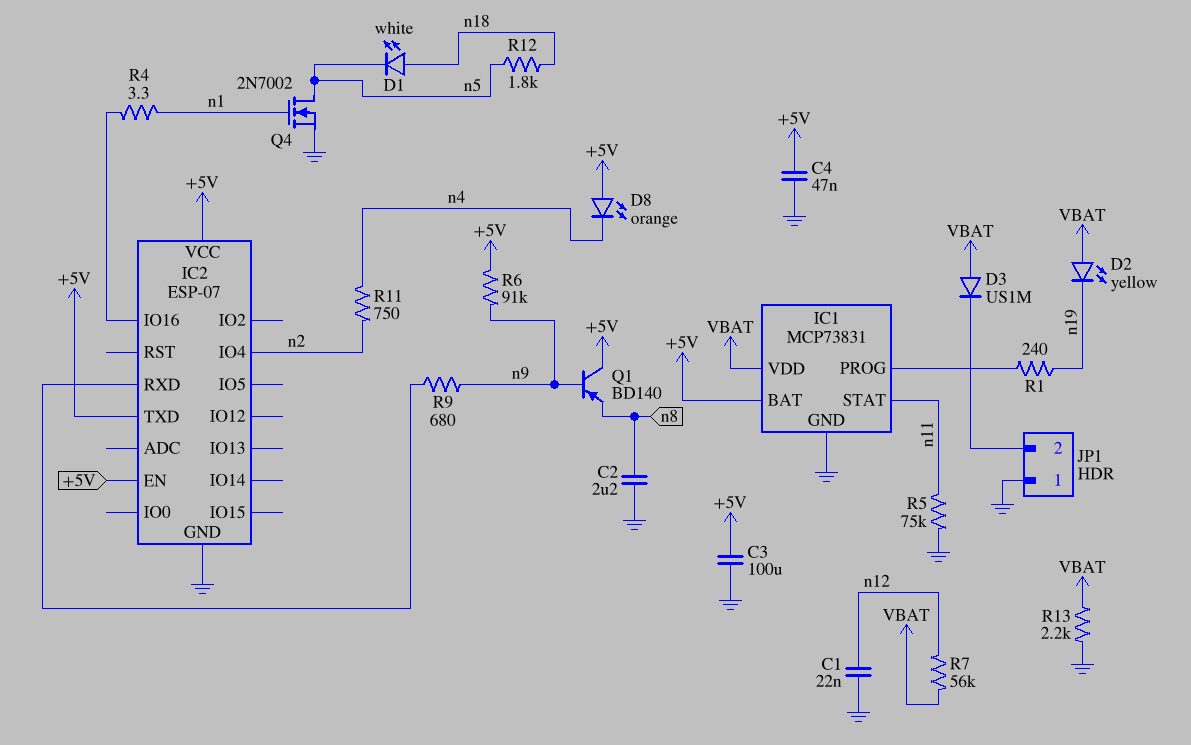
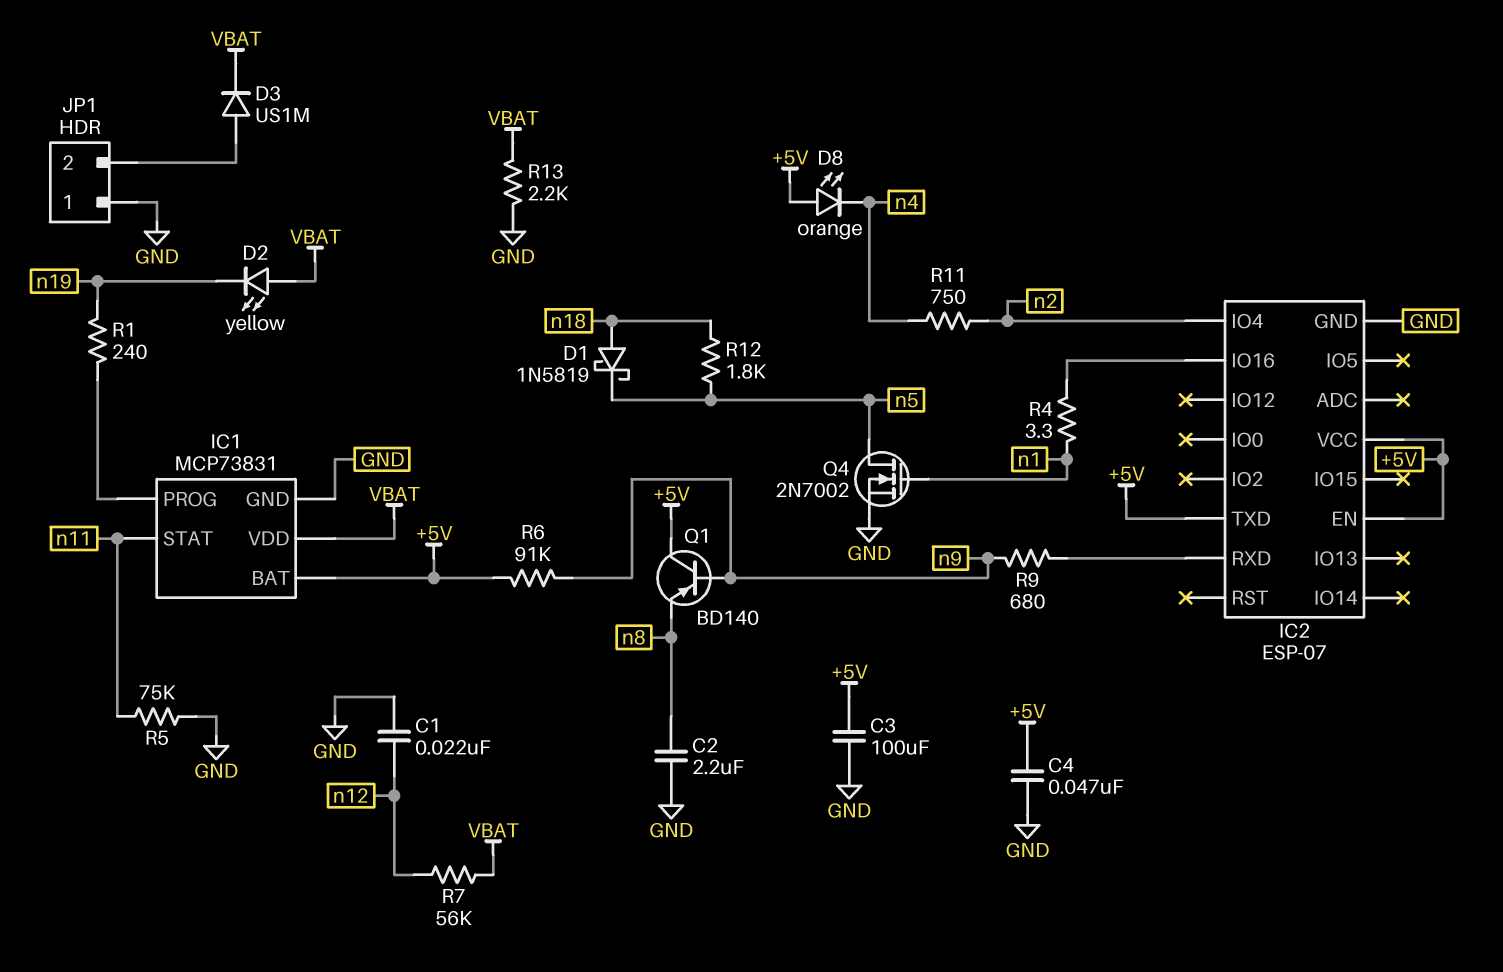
D1: LED white (A n18, K n5) -> schottky 1N5819 (A n18, K n5)
D3: diode US1M (A VBAT, K JP1/2) -> diode US1M (A JP1/2, K VBAT)

